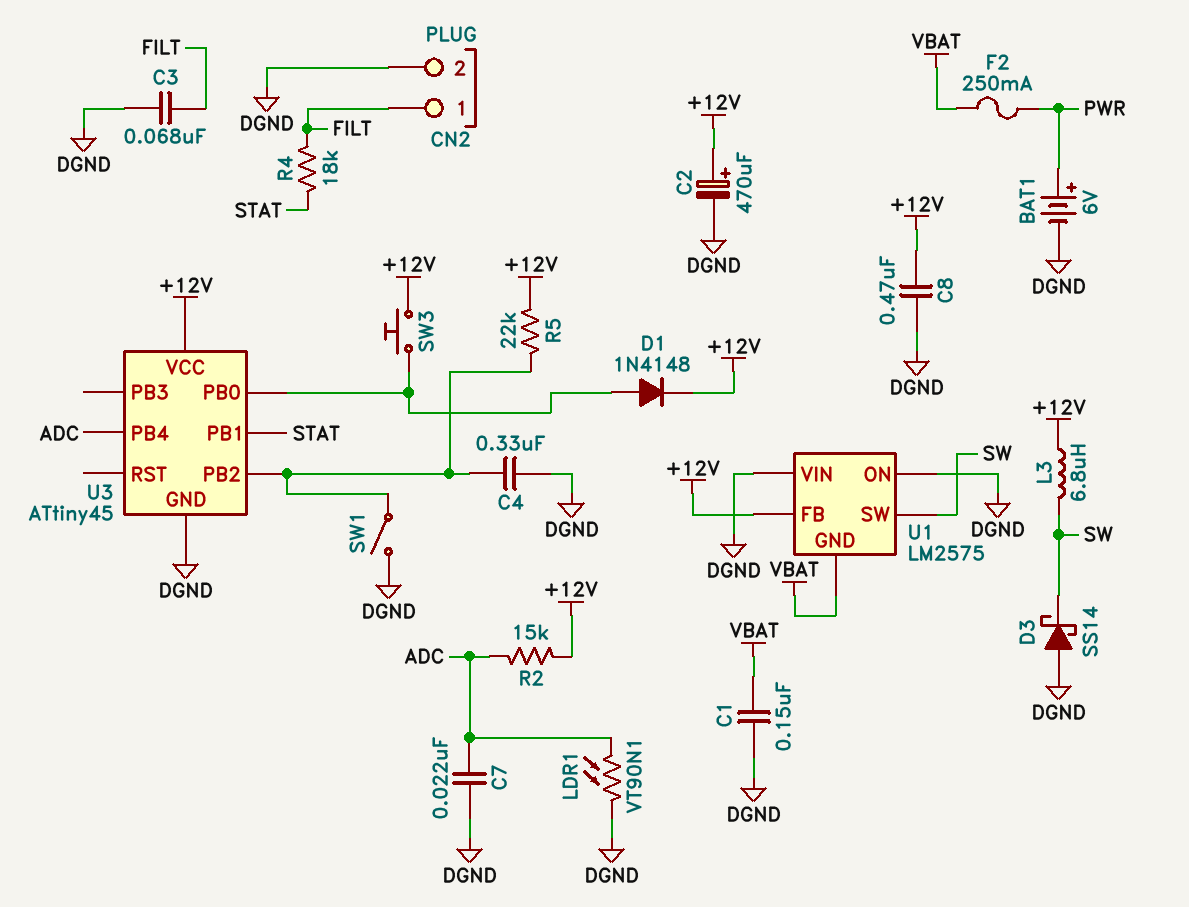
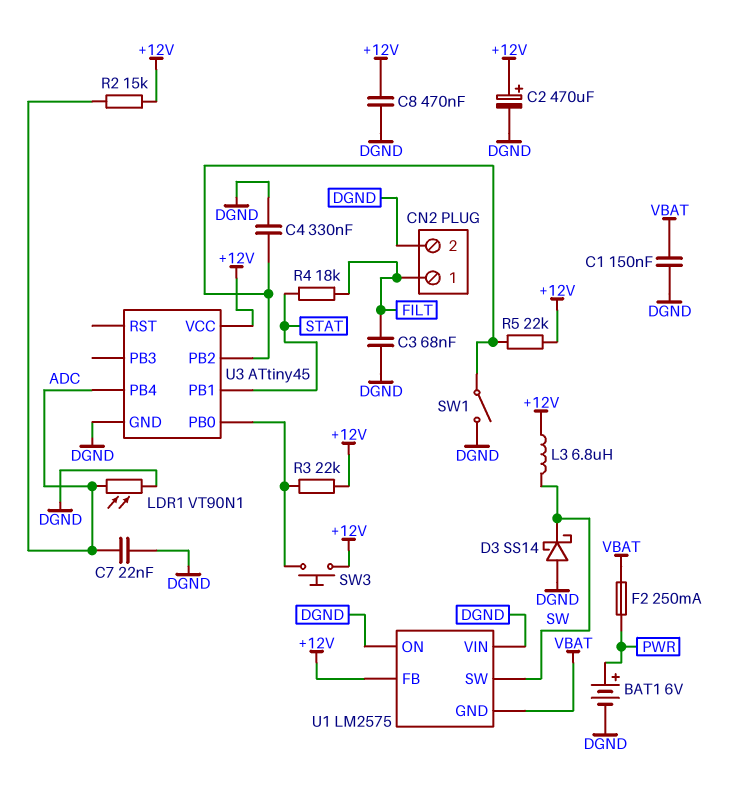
D1: diode 1N4148 (A U3/PB0, K +12V) -> none
R3: none -> 22k (+12V, U3/PB0)

